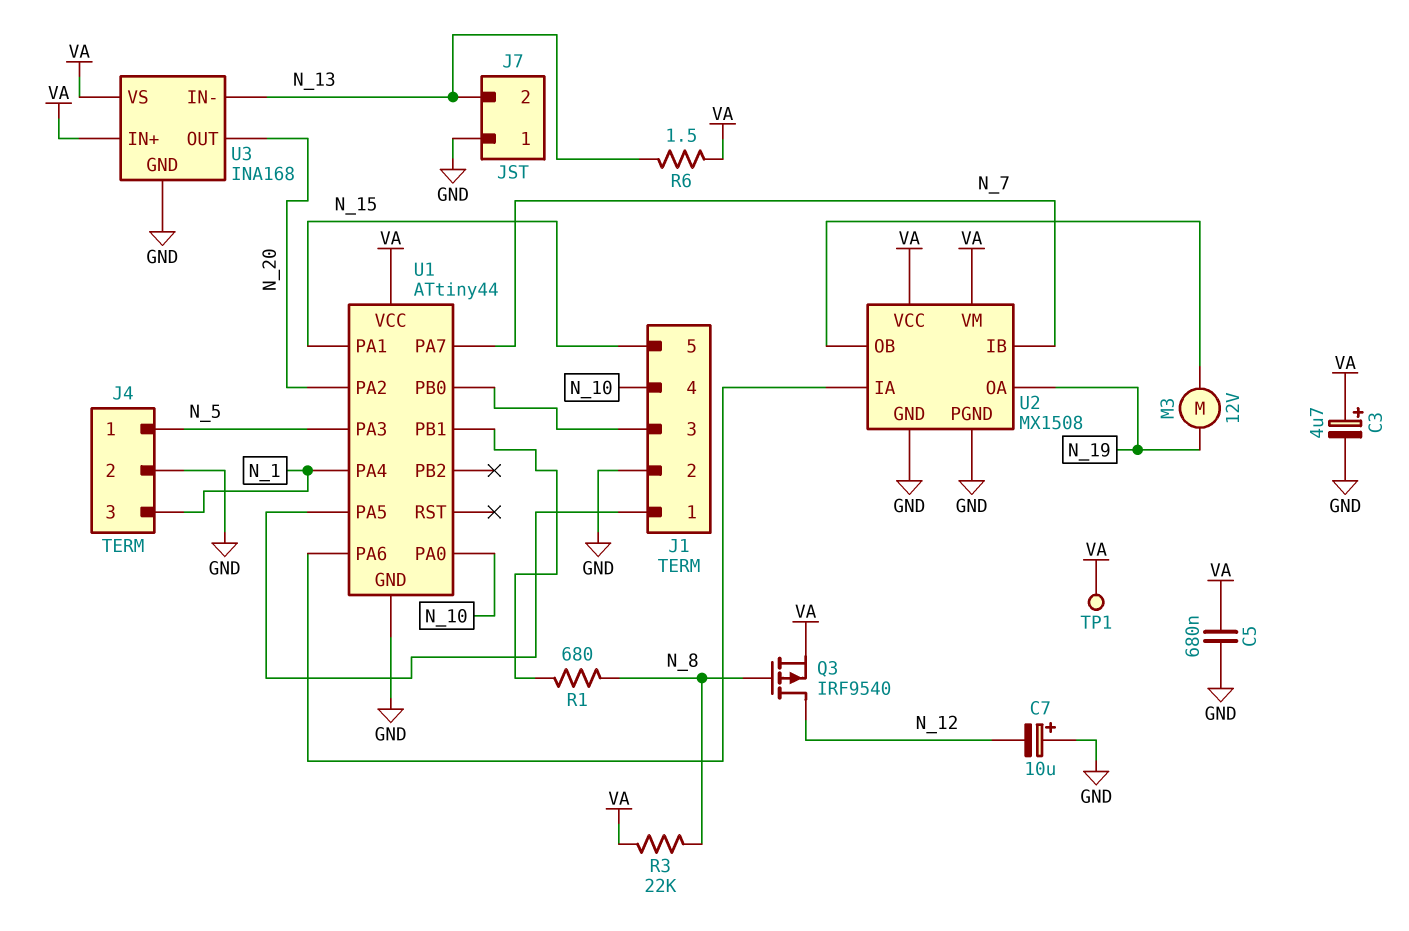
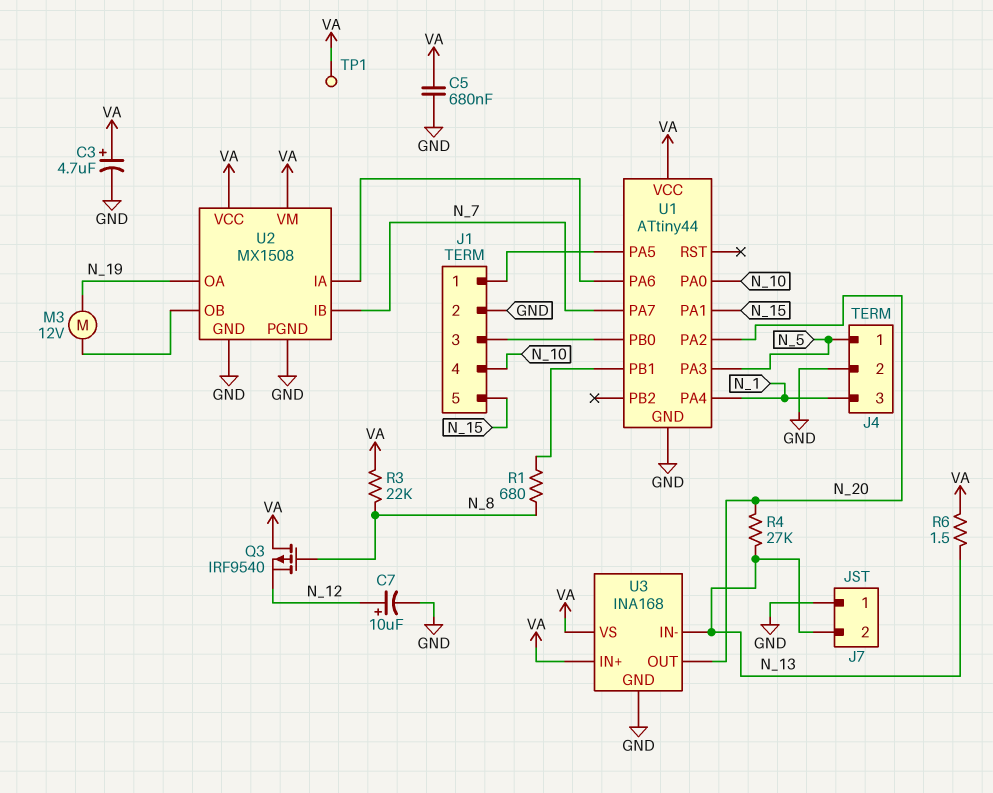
C7: 10uF (plus GND, minus N_12) -> 10uF (plus N_12, minus GND)
Q3: PMOS IRF9540 (G N_8, D N_12, S VA) -> PMOS IRF9540 (G N_8, D VA, S N_12)
R4: none -> 27k (N_13, N_20)

